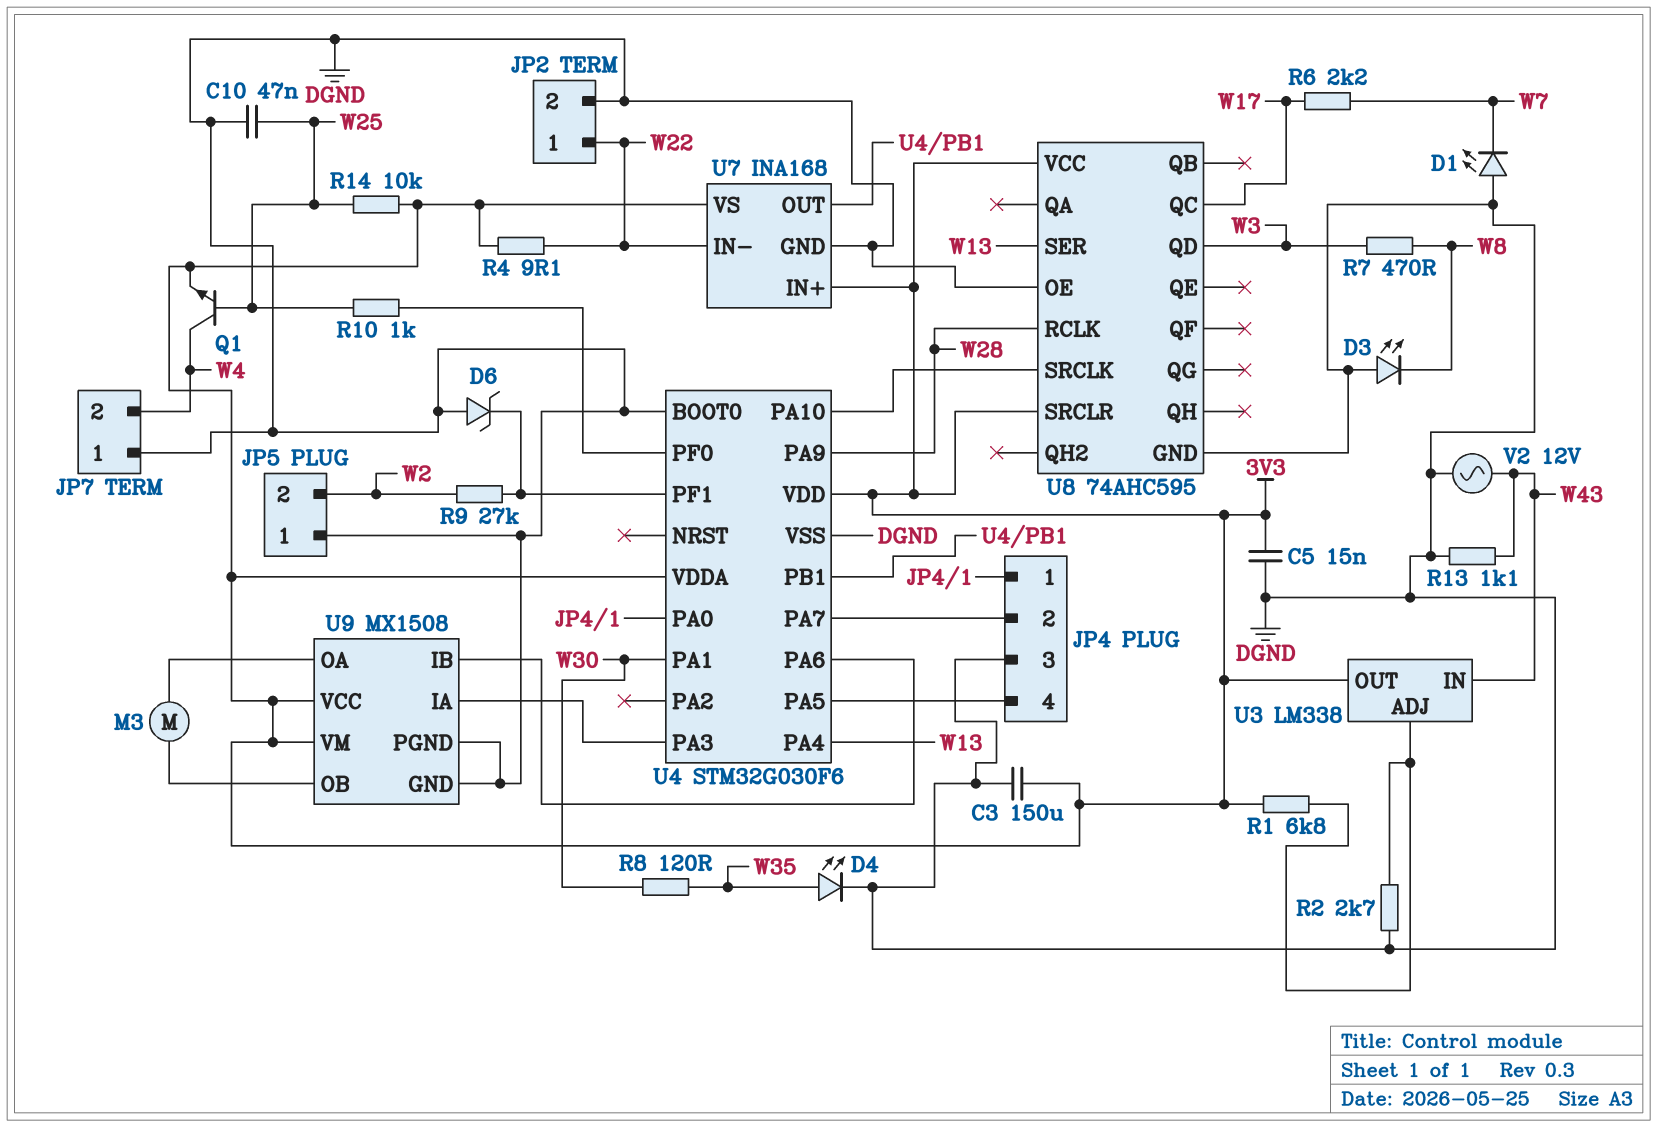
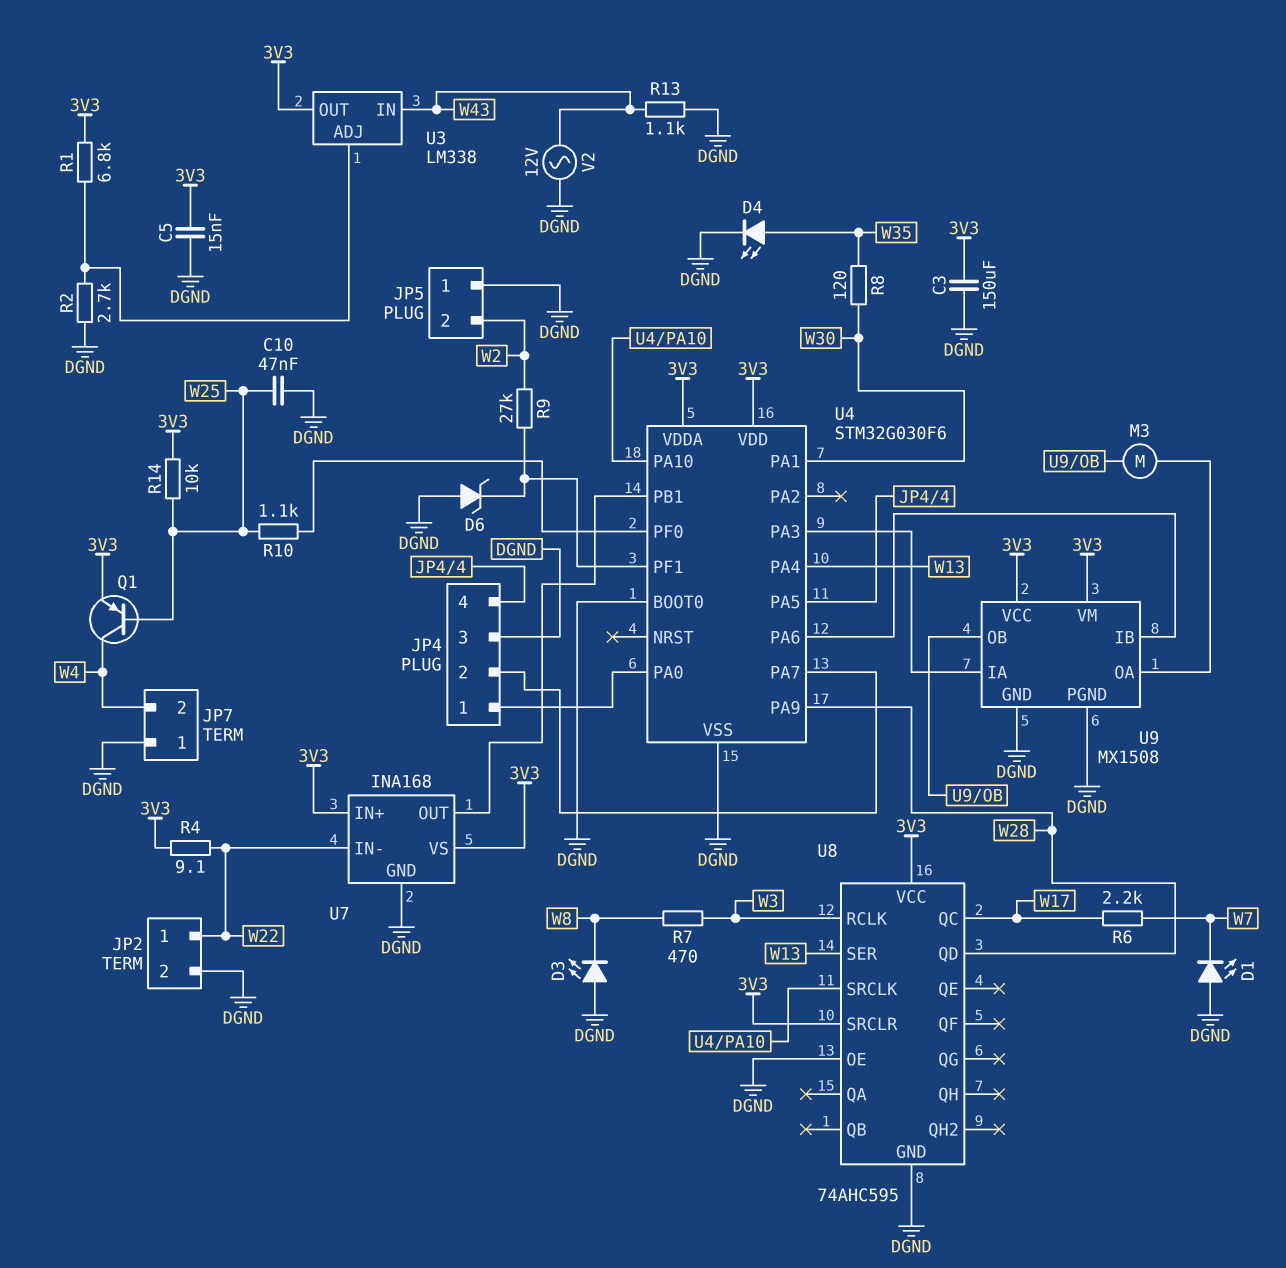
Q1: NPN (B W25, C W4, E 3V3) -> PNP (B W25, C W4, E 3V3)
R10: 1k (U4/PF0, W25) -> 1.1k (U4/PF0, W25)
U8 pin QD: W3 -> W28
U8 pin RCLK: W28 -> W3

